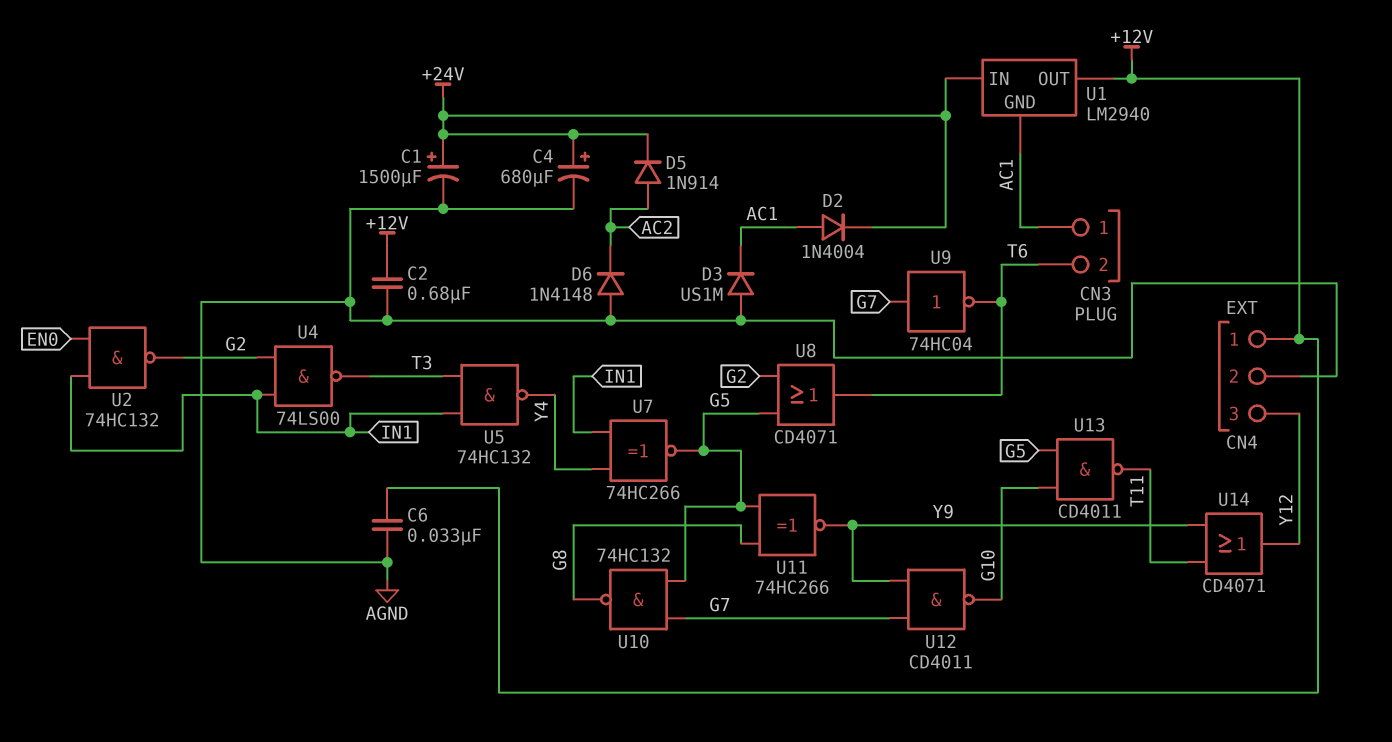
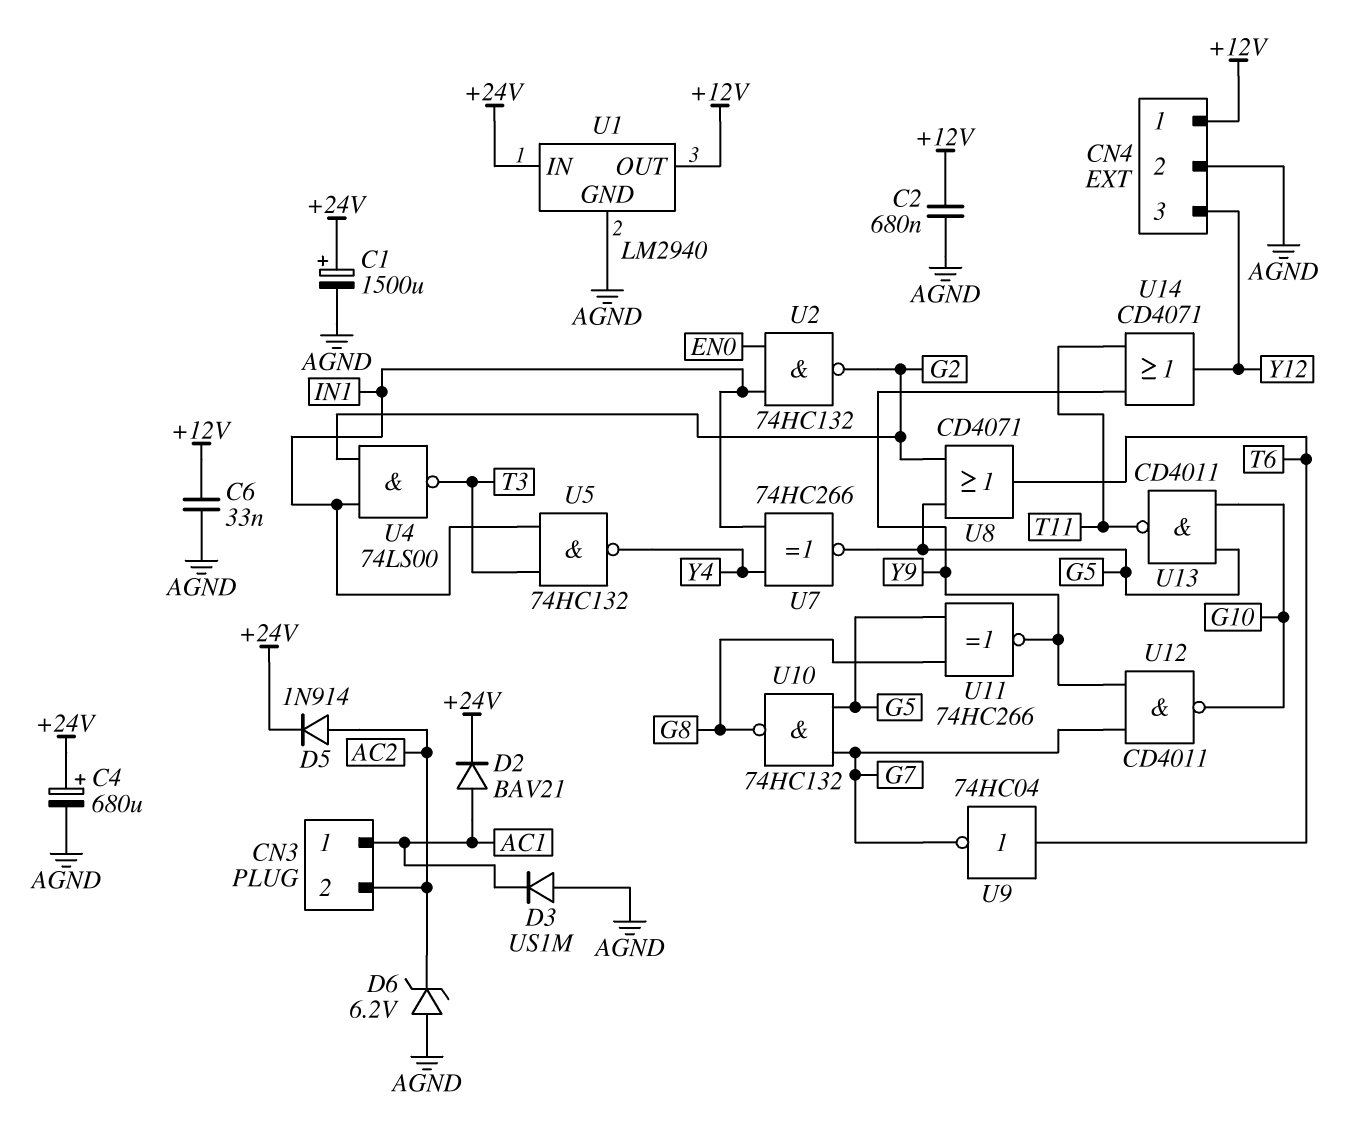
CN3 pin 2: T6 -> AC2
D2: diode 1N4004 (A AC1, K +24V) -> diode BAV21 (A AC1, K +24V)
D6: diode 1N4148 (A AGND, K AC2) -> zener 6.2V (A AGND, K AC2)
U1 pin GND: AC1 -> AGND
U9: NOT 74HC04 (in G7, out T6) -> NOT 74HC04 (in T6, out G7)

